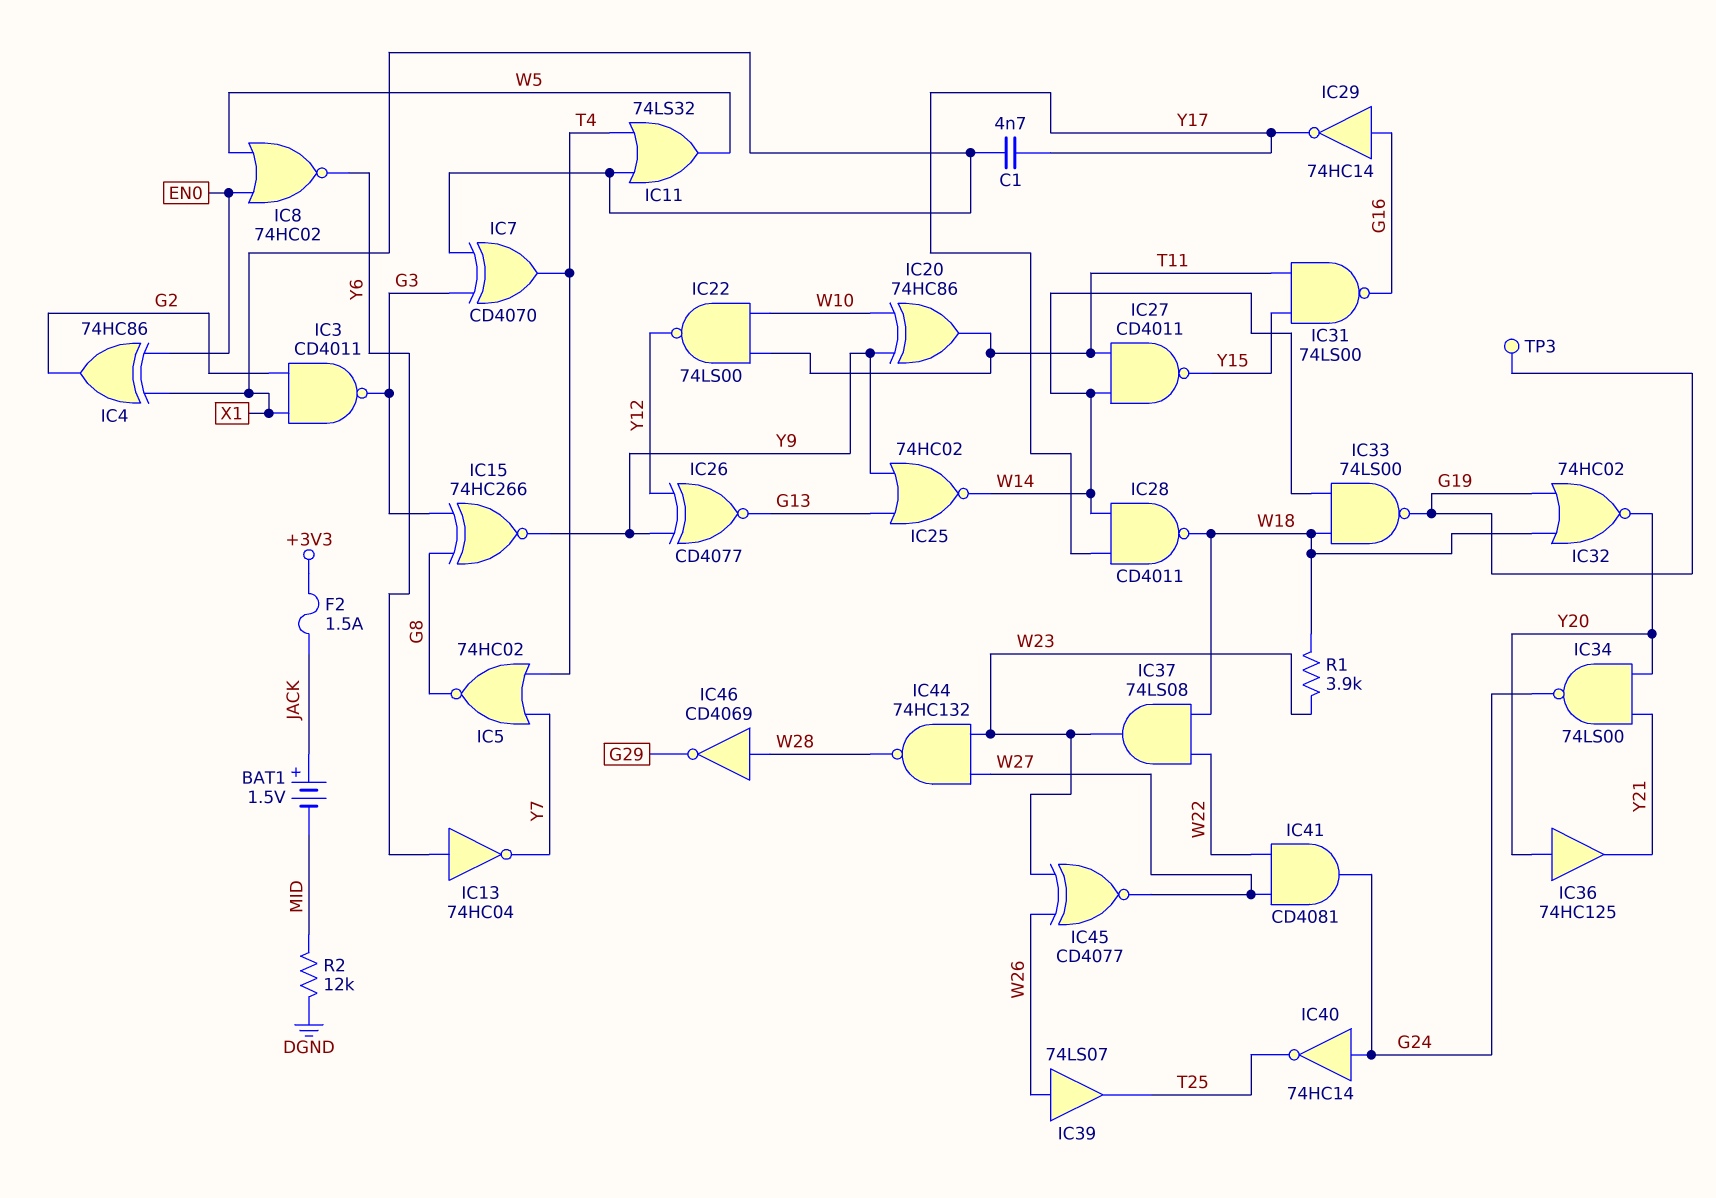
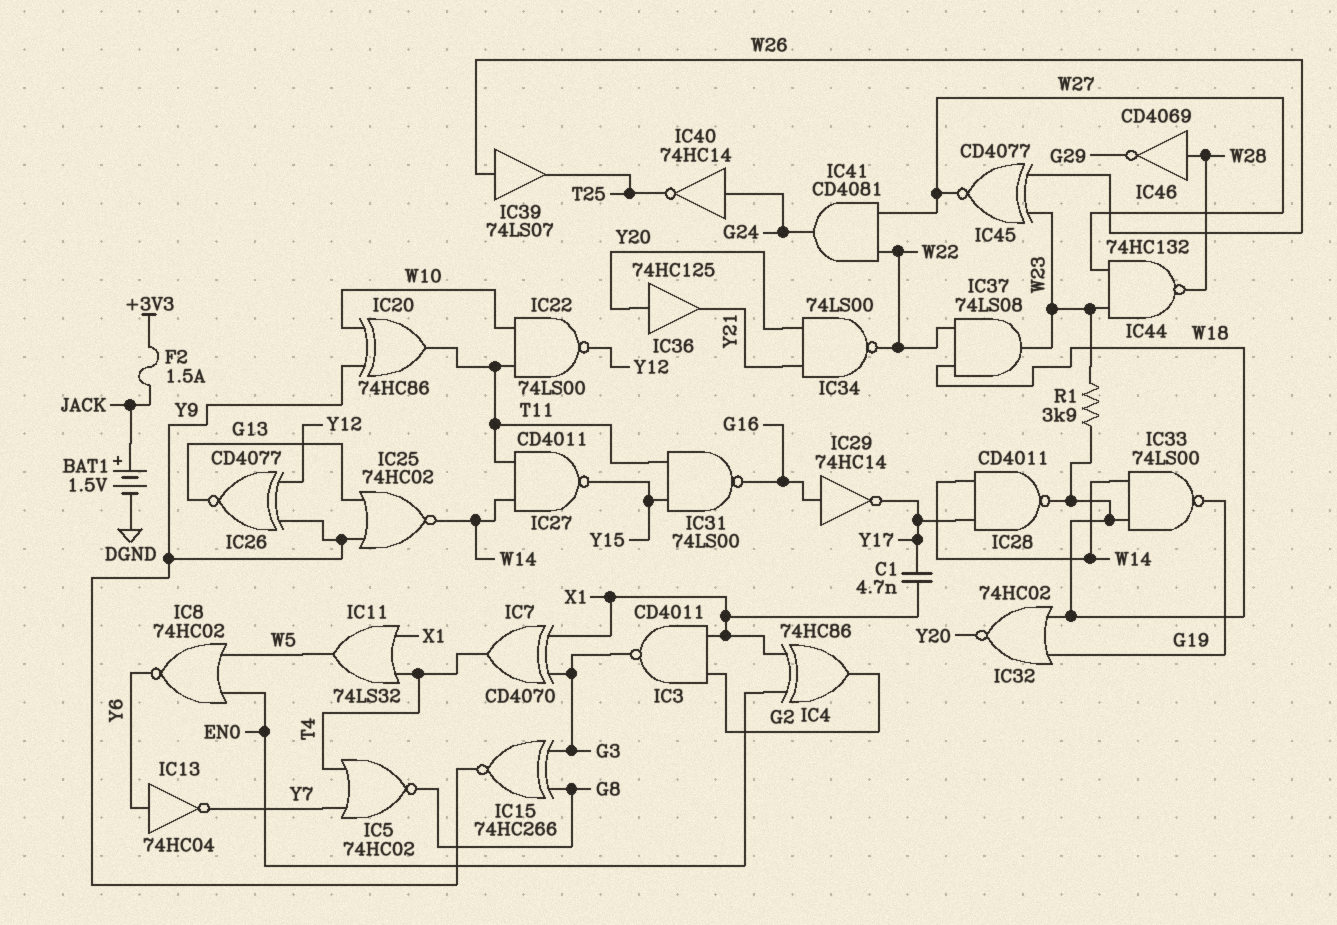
BAT1: 1.5V (plus JACK, minus MID) -> 1.5V (plus JACK, minus DGND)
IC34: NAND 74LS00 (in Y20, in Y21, out G24) -> NAND 74LS00 (in Y20, in Y21, out W22)
R2: 12k (DGND, MID) -> none
TP3: test point (G19) -> none

